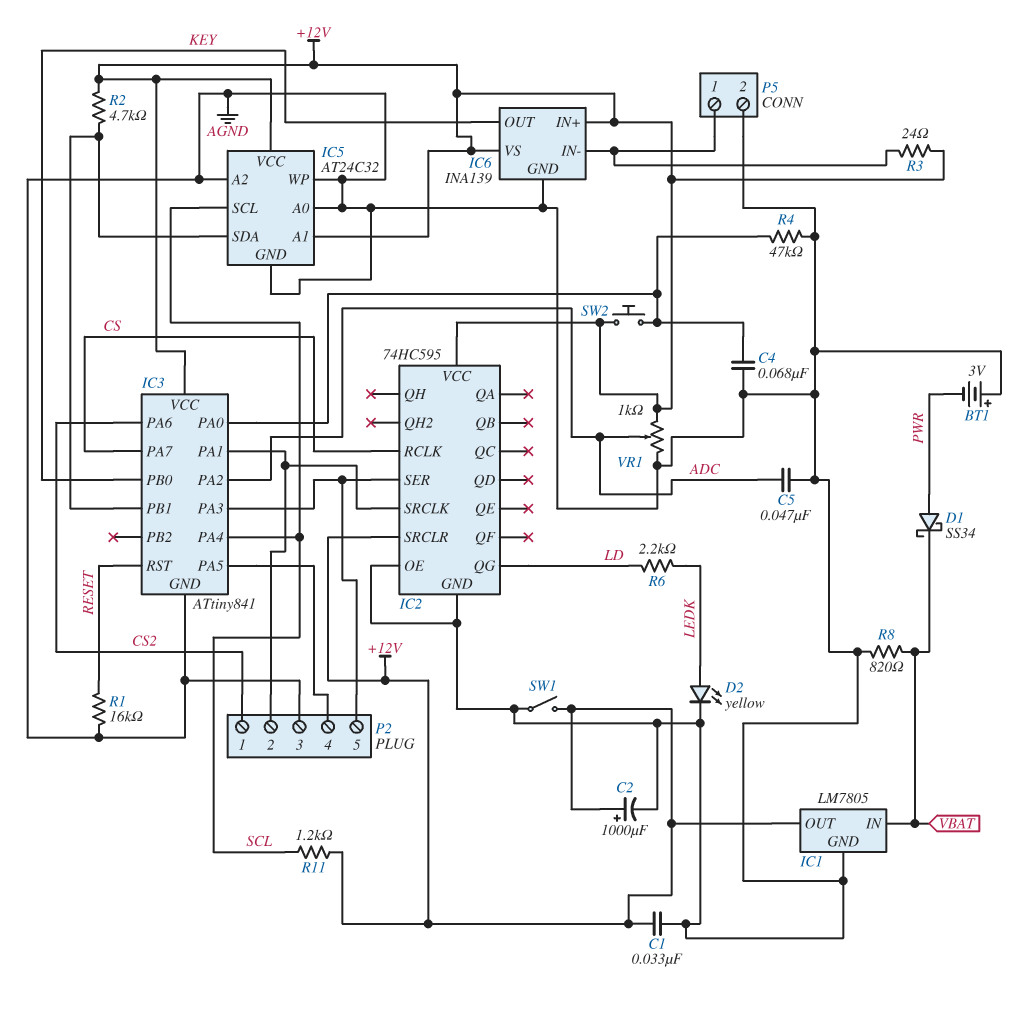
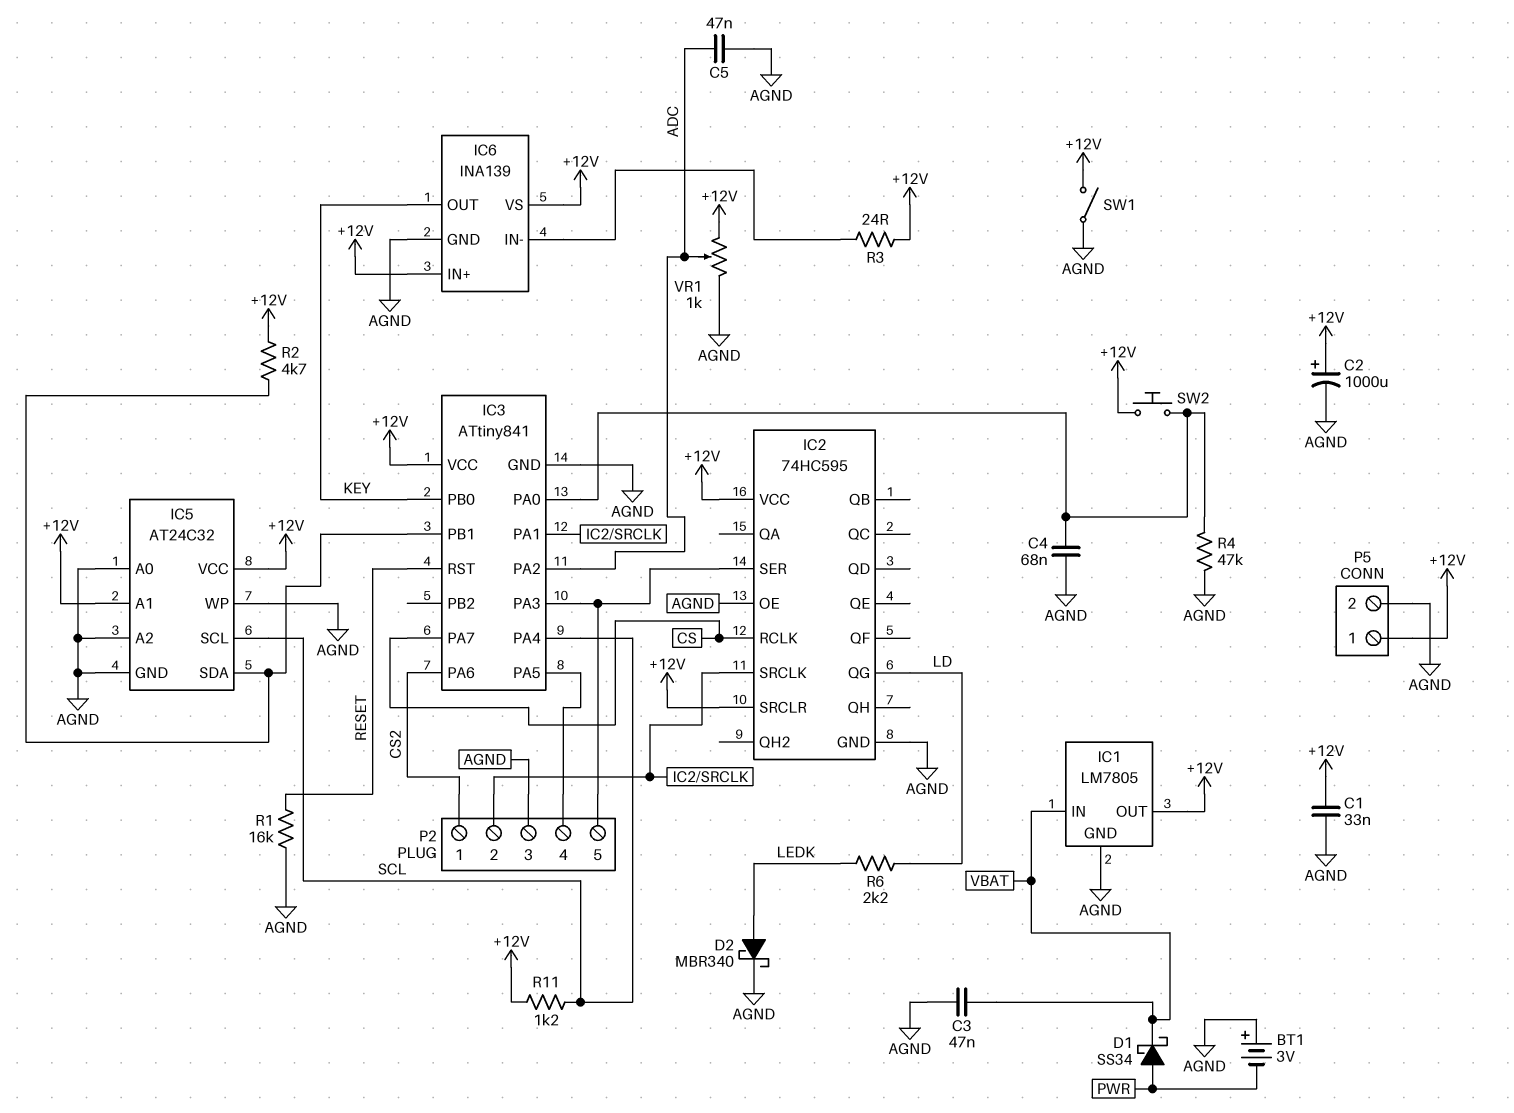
C3: none -> 47nF (AGND, VBAT)
D2: LED yellow (A LEDK, K AGND) -> schottky MBR340 (A LEDK, K AGND)
P5 pin 1: IC6/IN- -> +12V
R8: 820 (AGND, VBAT) -> none

